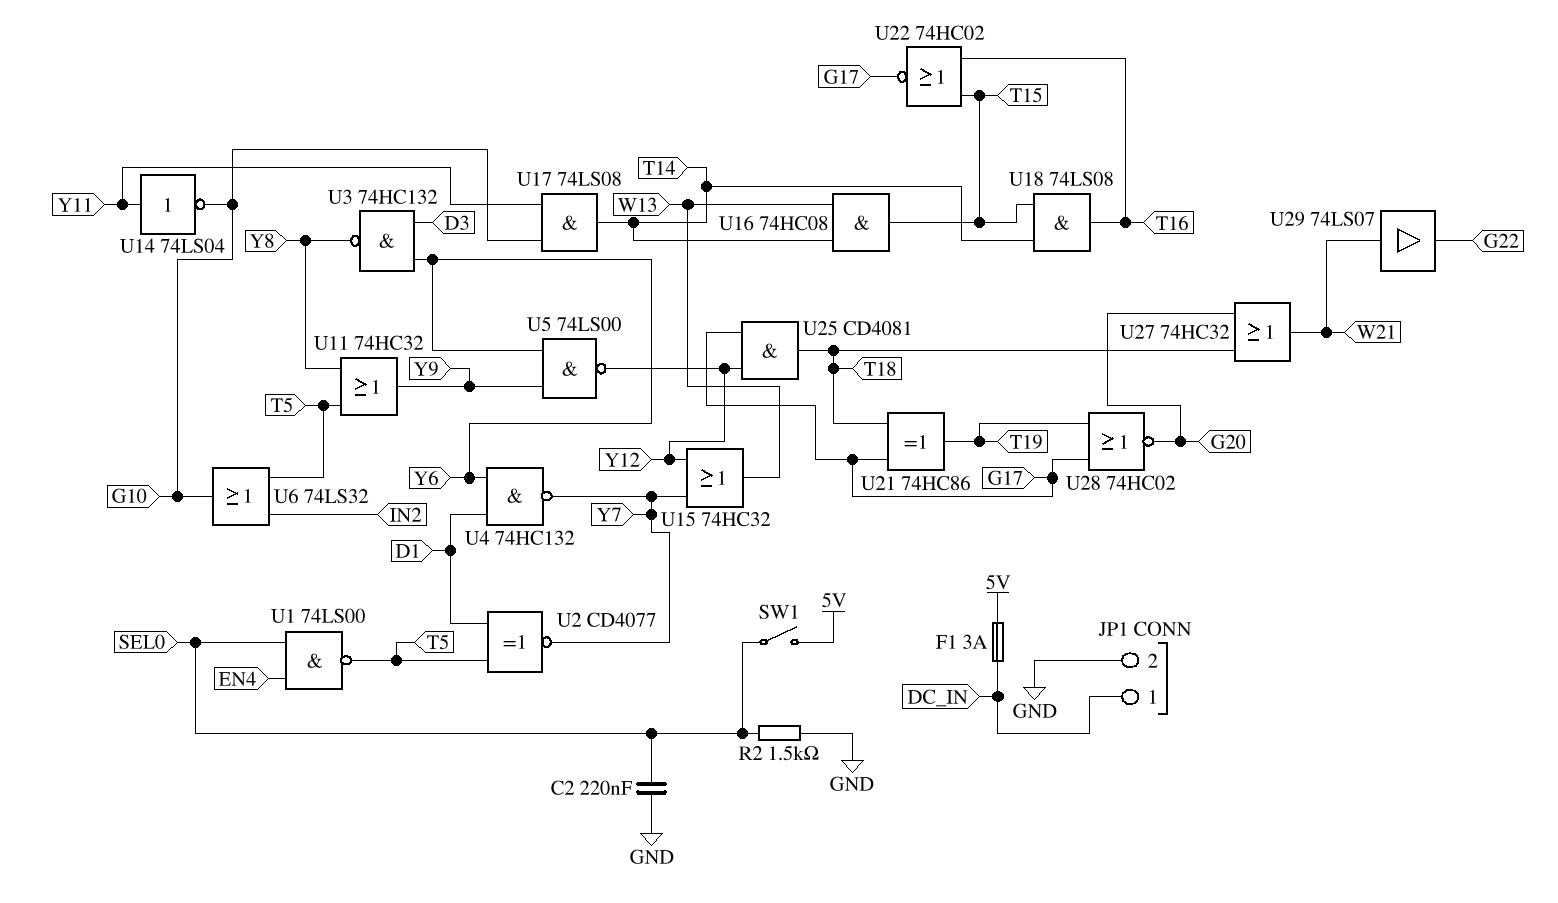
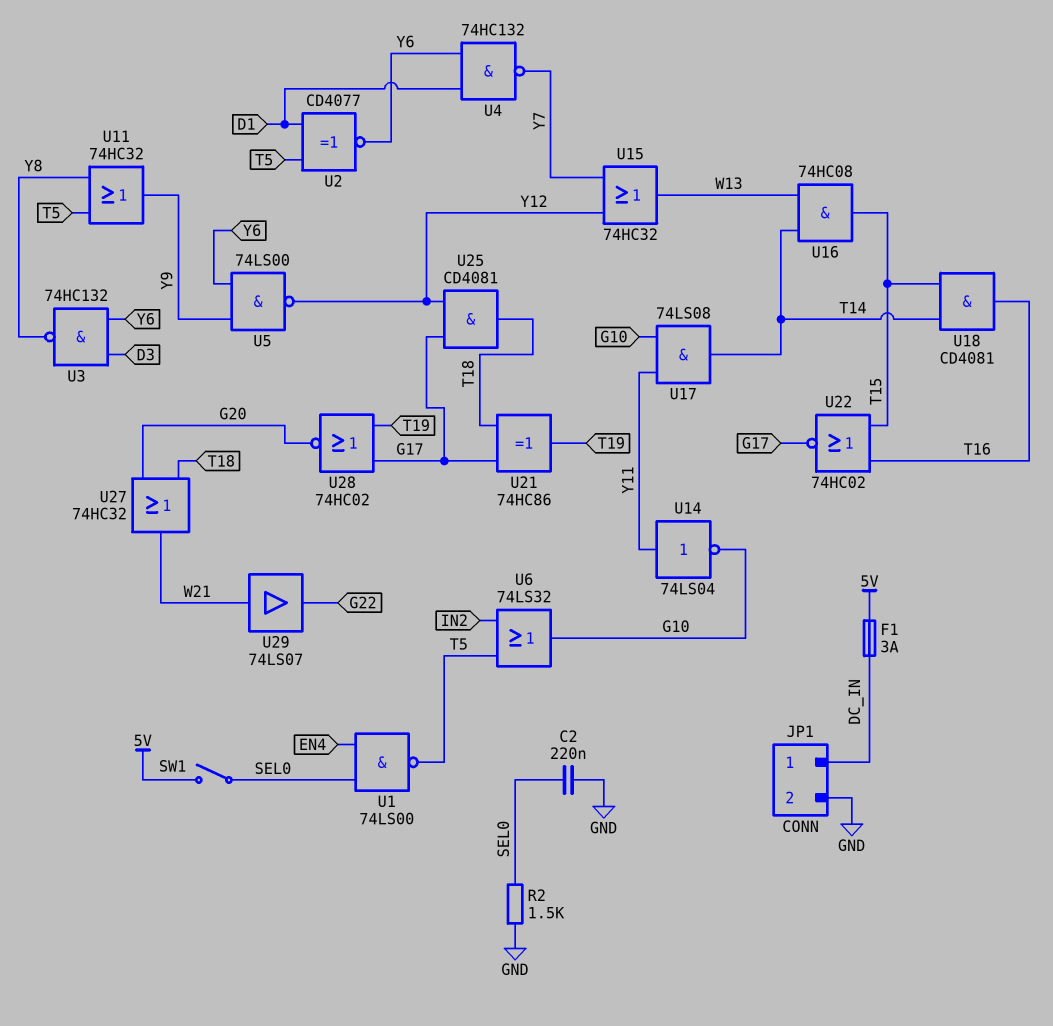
U2: XNOR CD4077 (in D1, in T5, out Y7) -> XNOR CD4077 (in D1, in T5, out Y6)
U18: AND 74LS08 (in T14, in T15, out T16) -> AND CD4081 (in T14, in T15, out T16)

